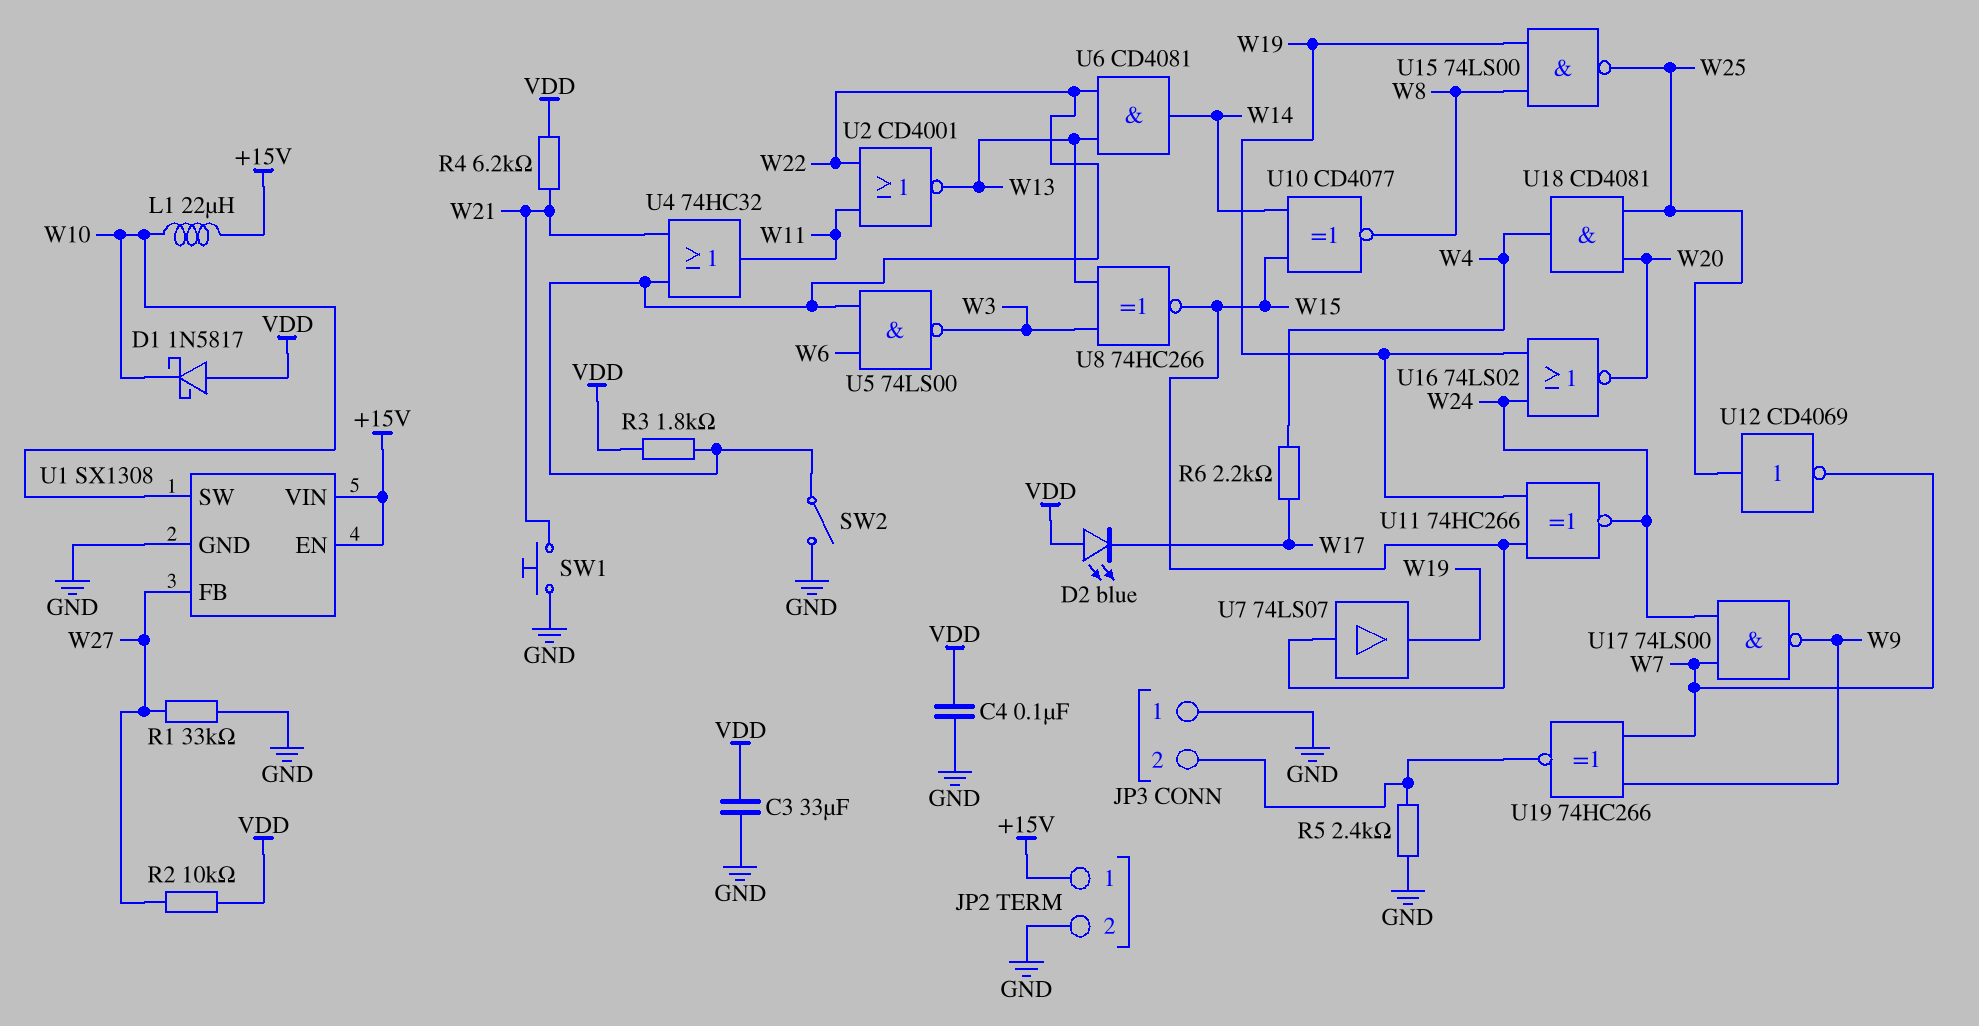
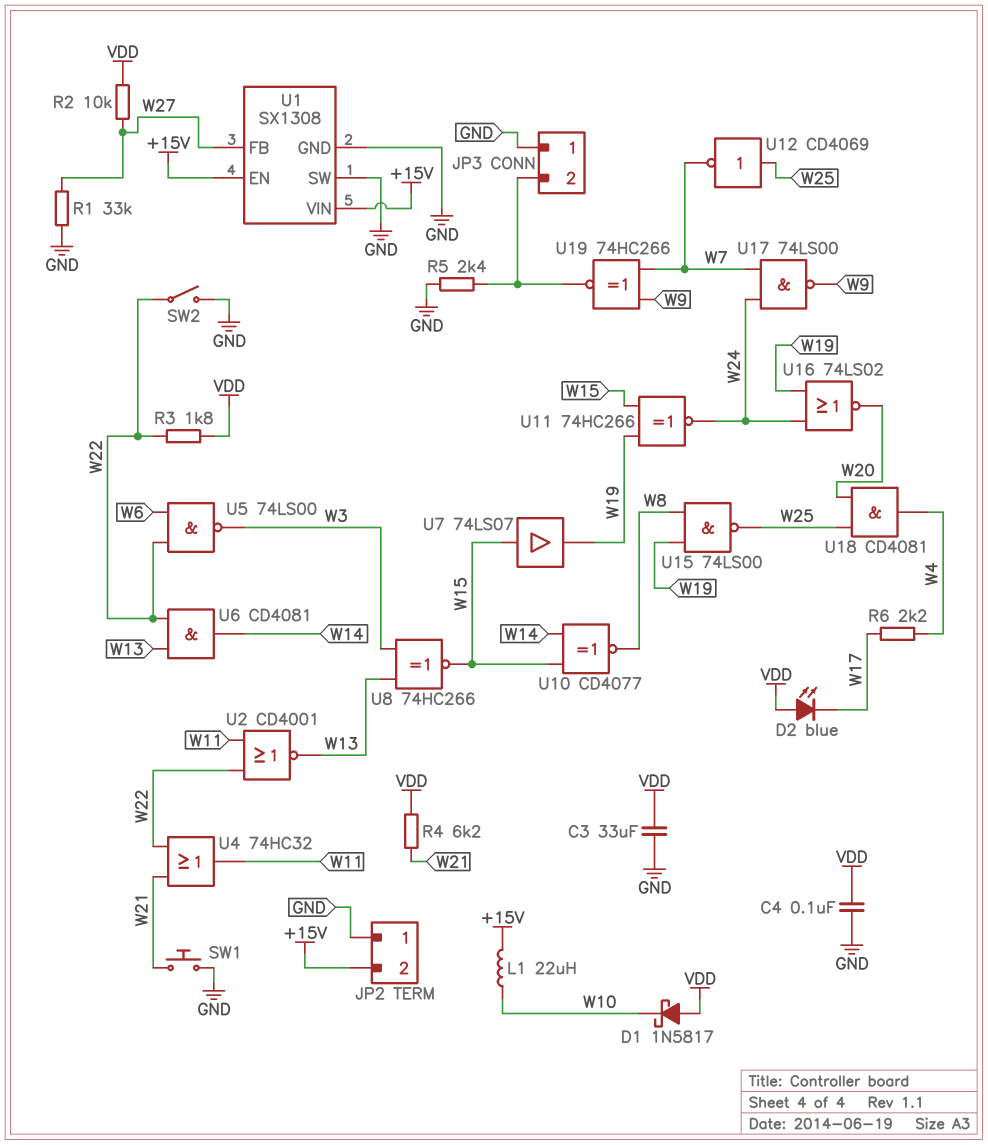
JP2 pin 1: +15V -> GND
JP2 pin 2: GND -> +15V
U1 pin SW: W10 -> GND

